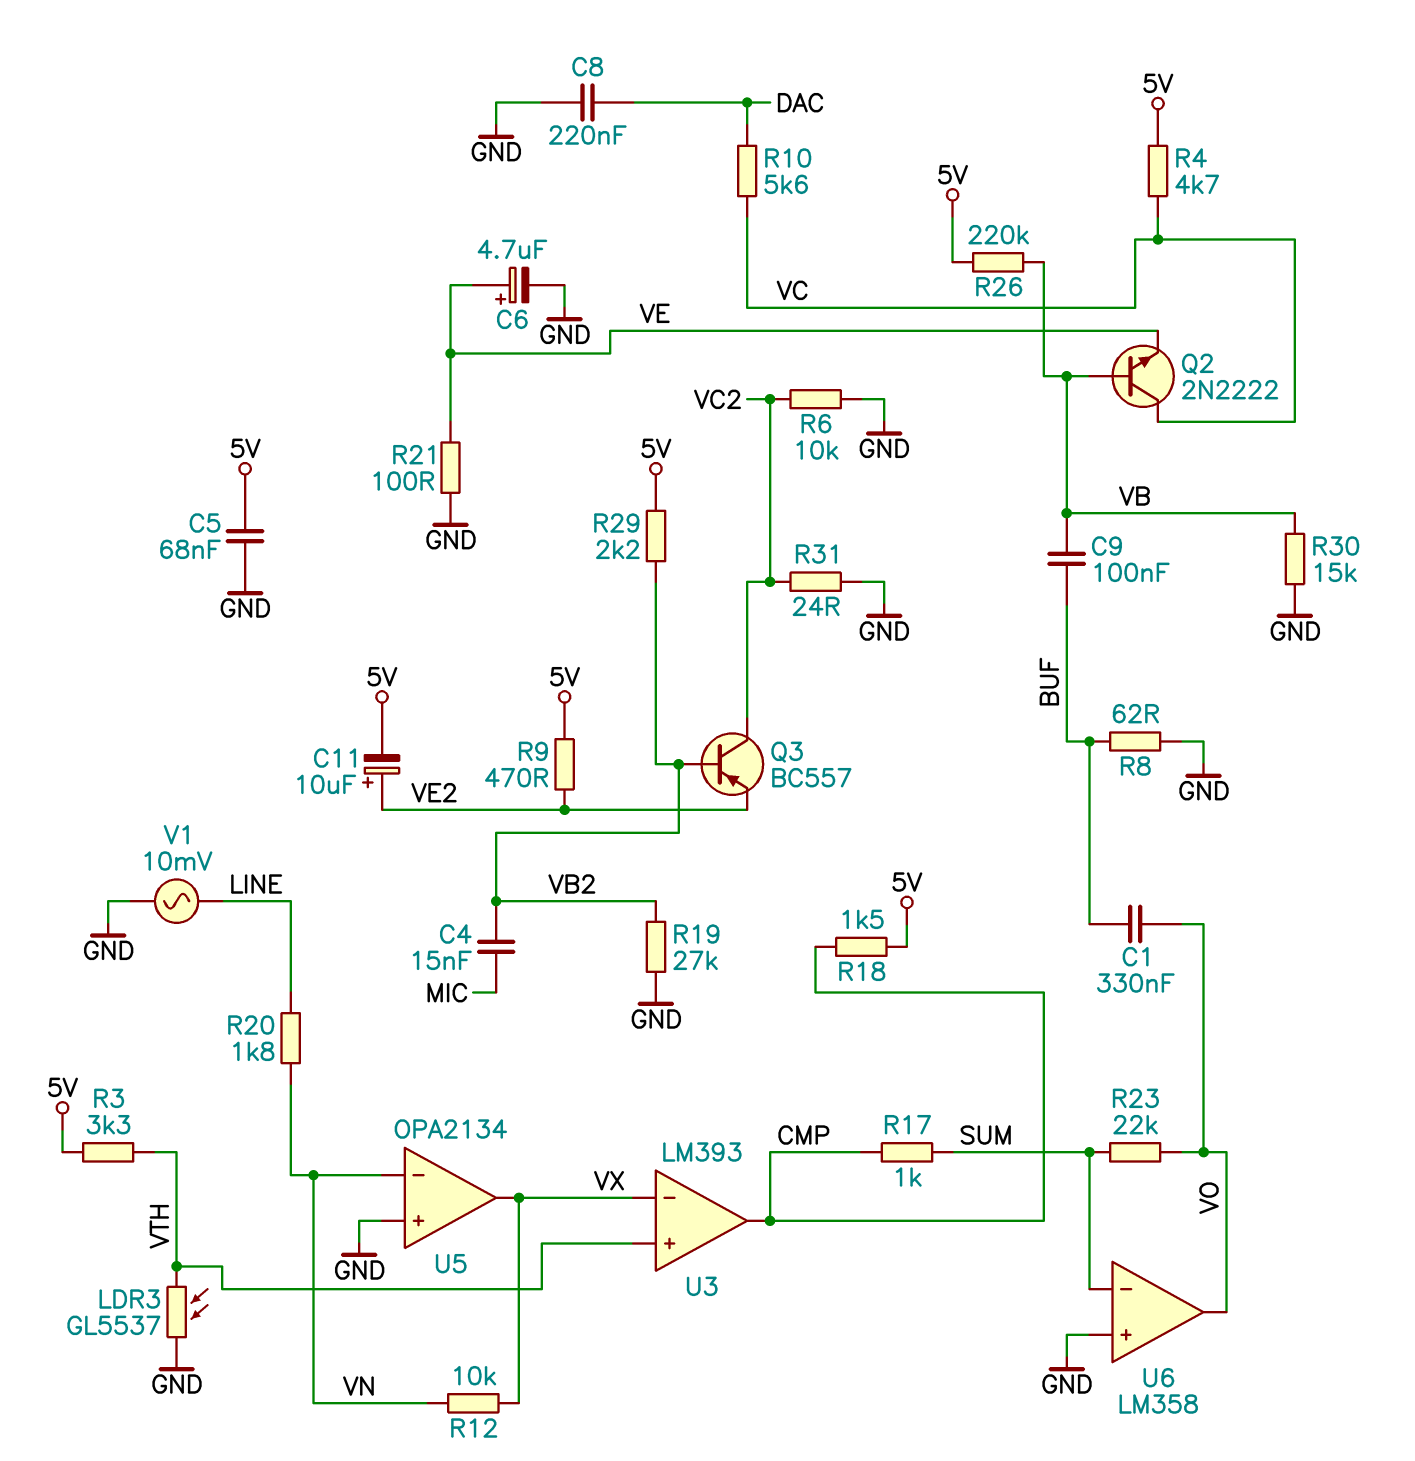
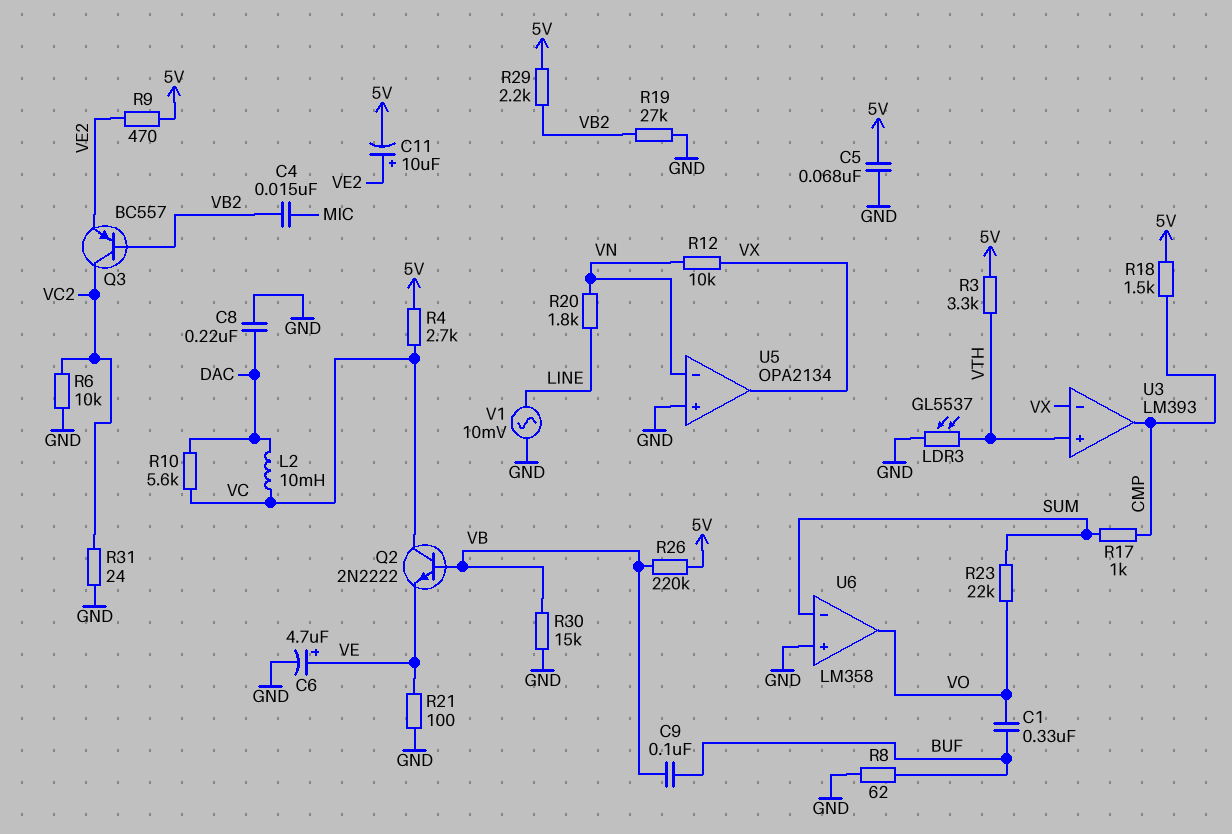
L2: none -> 10mH (DAC, VC)
R4: 4.7k (5V, VC) -> 2.7k (5V, VC)

